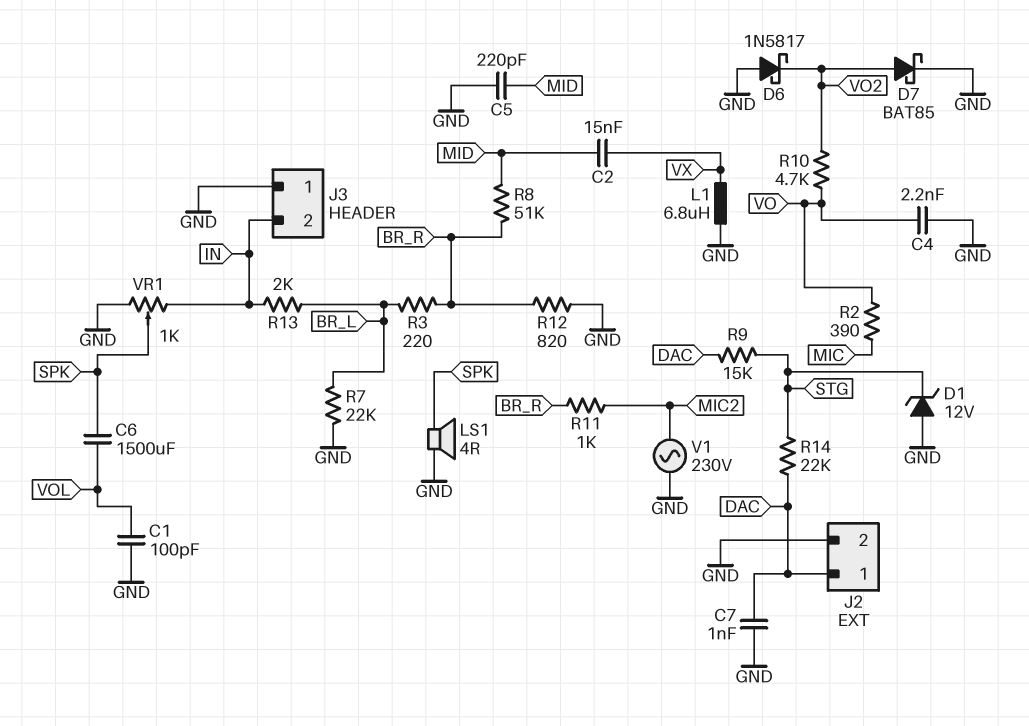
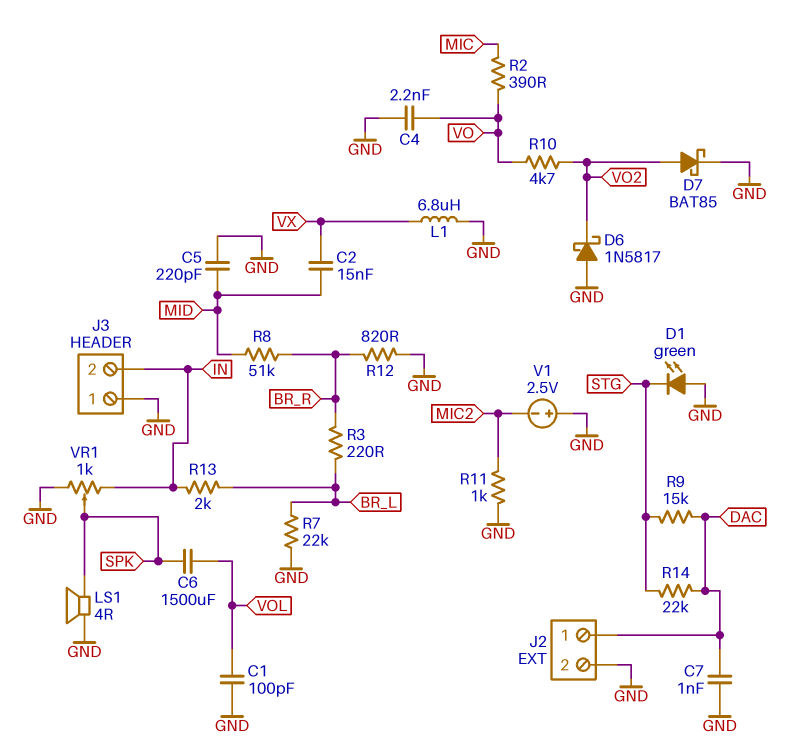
D1: zener 12V (A GND, K STG) -> LED green (A GND, K STG)
R11: 1k (BR_R, MIC2) -> 1k (GND, MIC2)
V1: AC 230V (GND, MIC2) -> 2.5V (plus GND, minus MIC2)

